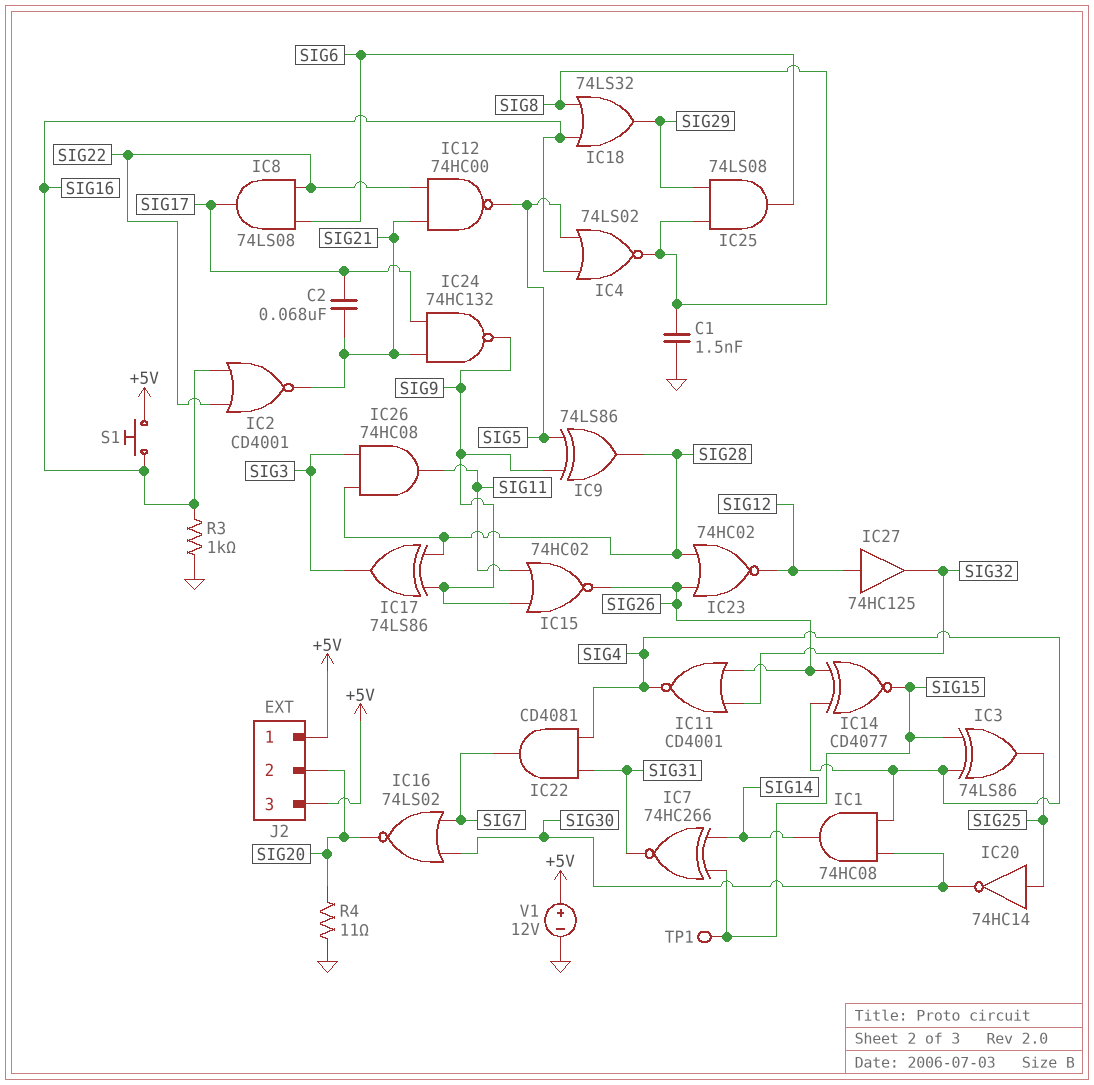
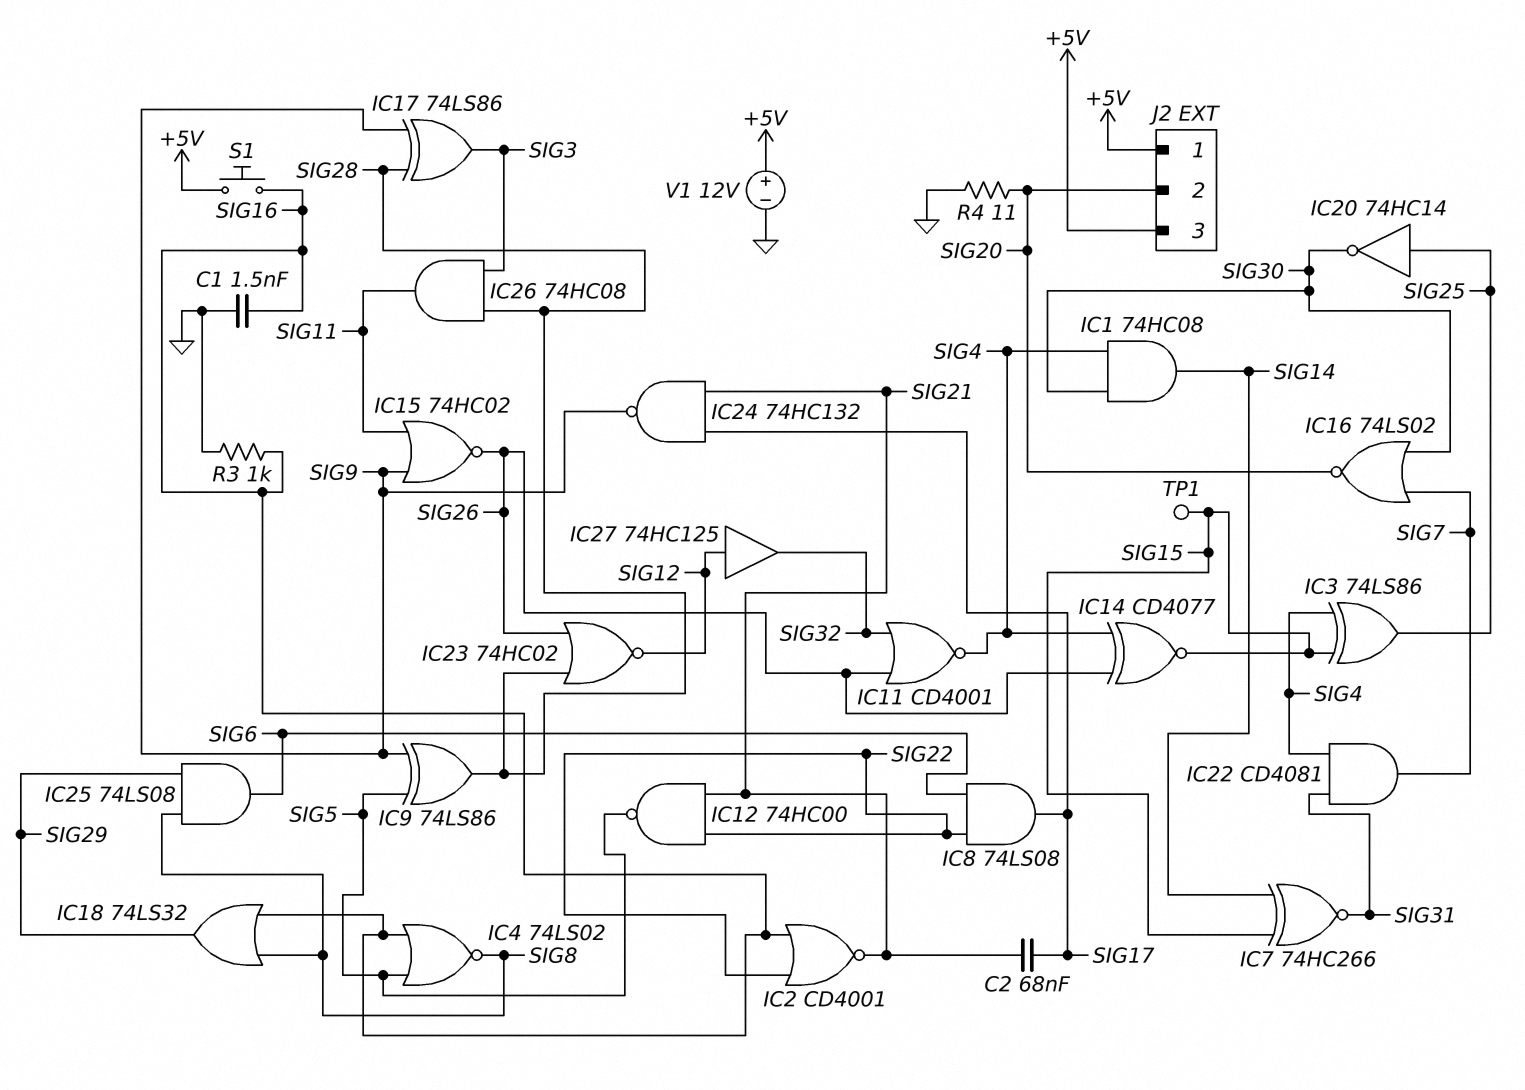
C1: 1.5nF (GND, SIG8) -> 1.5nF (GND, SIG16)

